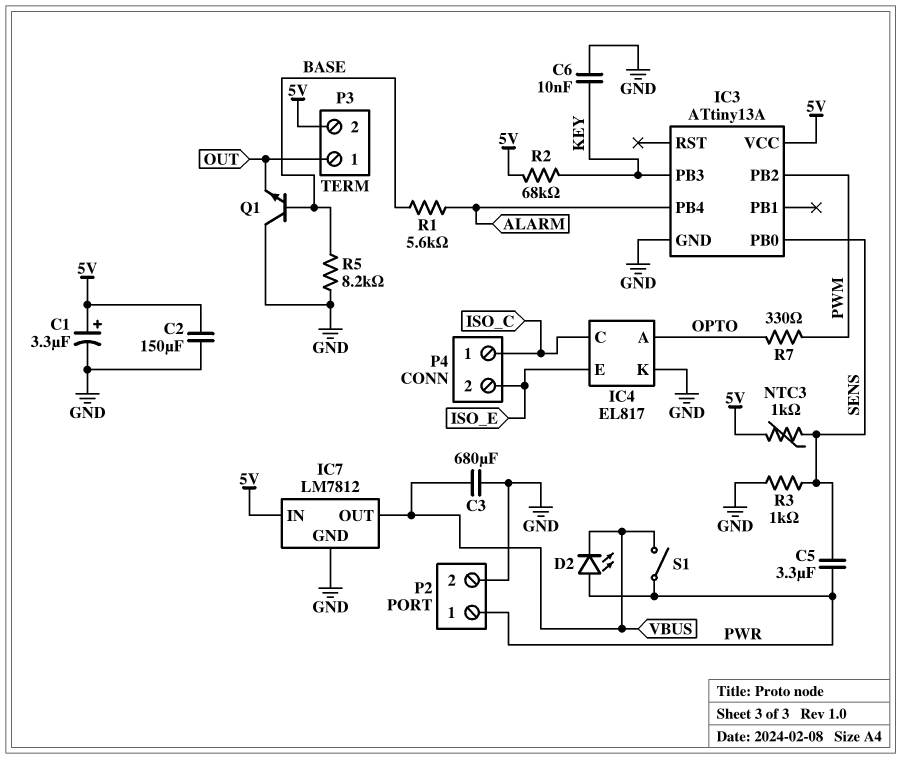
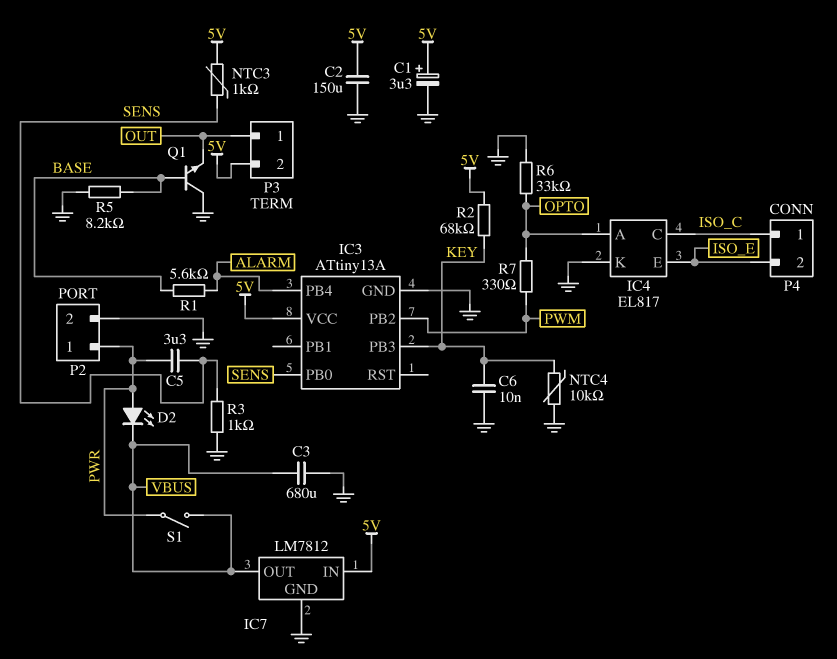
NTC4: none -> 10k (GND, KEY)
R6: none -> 33k (GND, OPTO)

